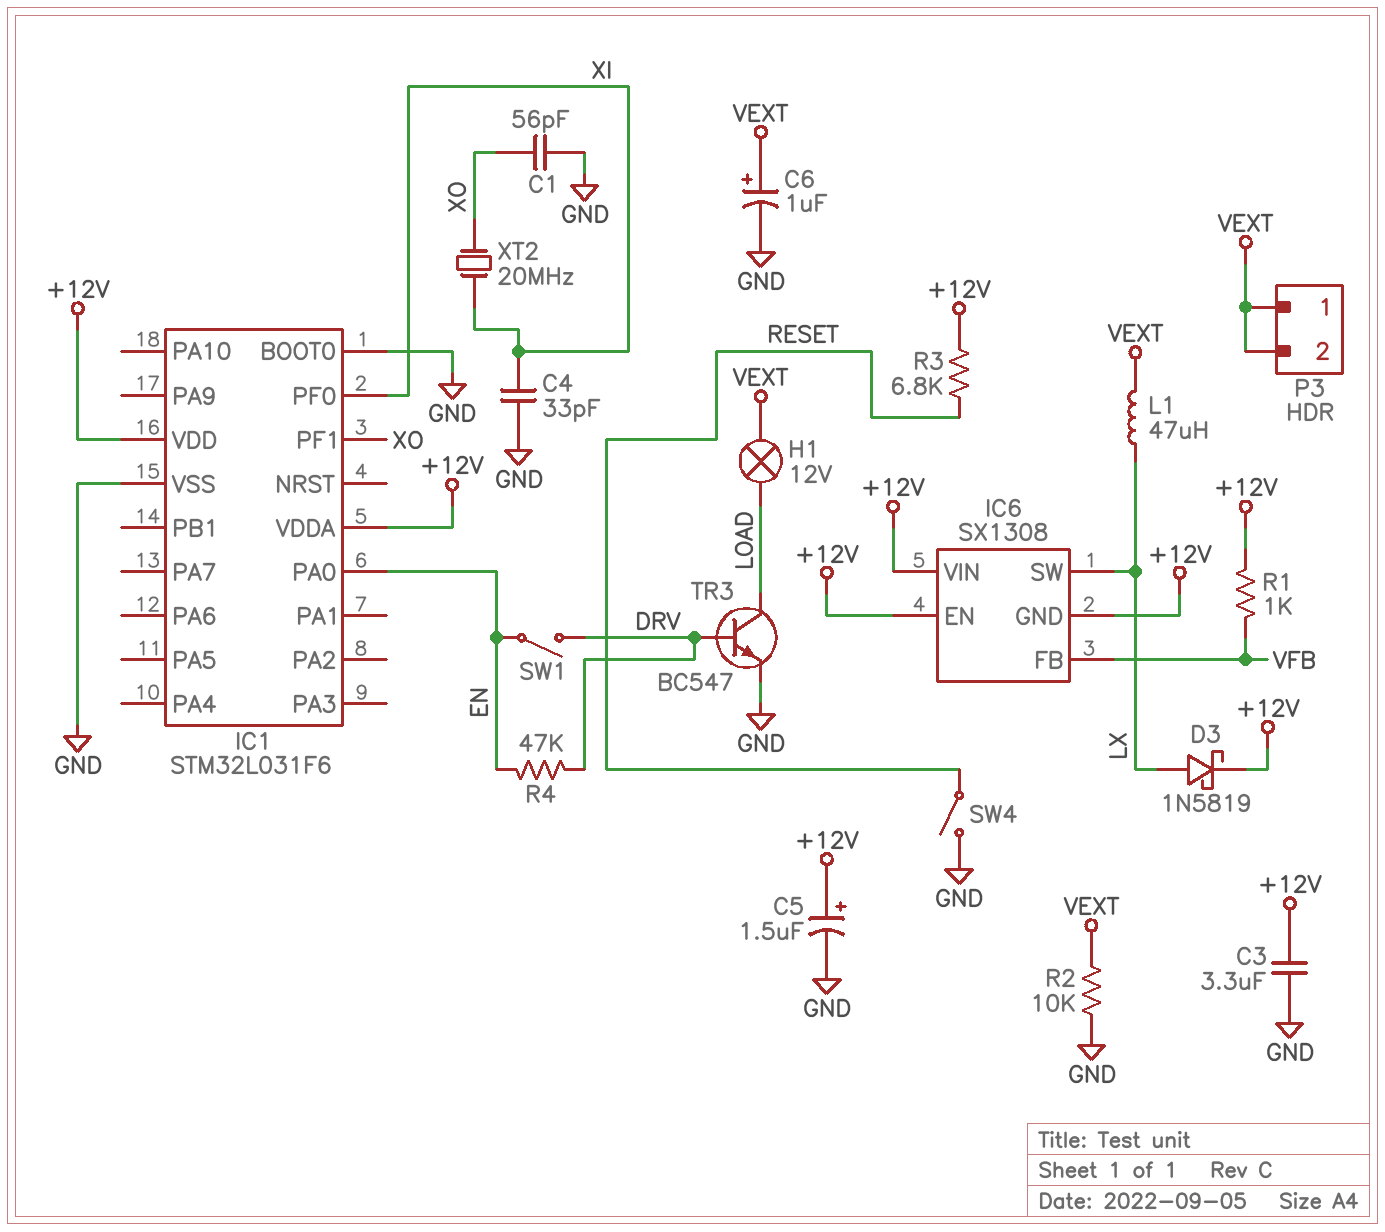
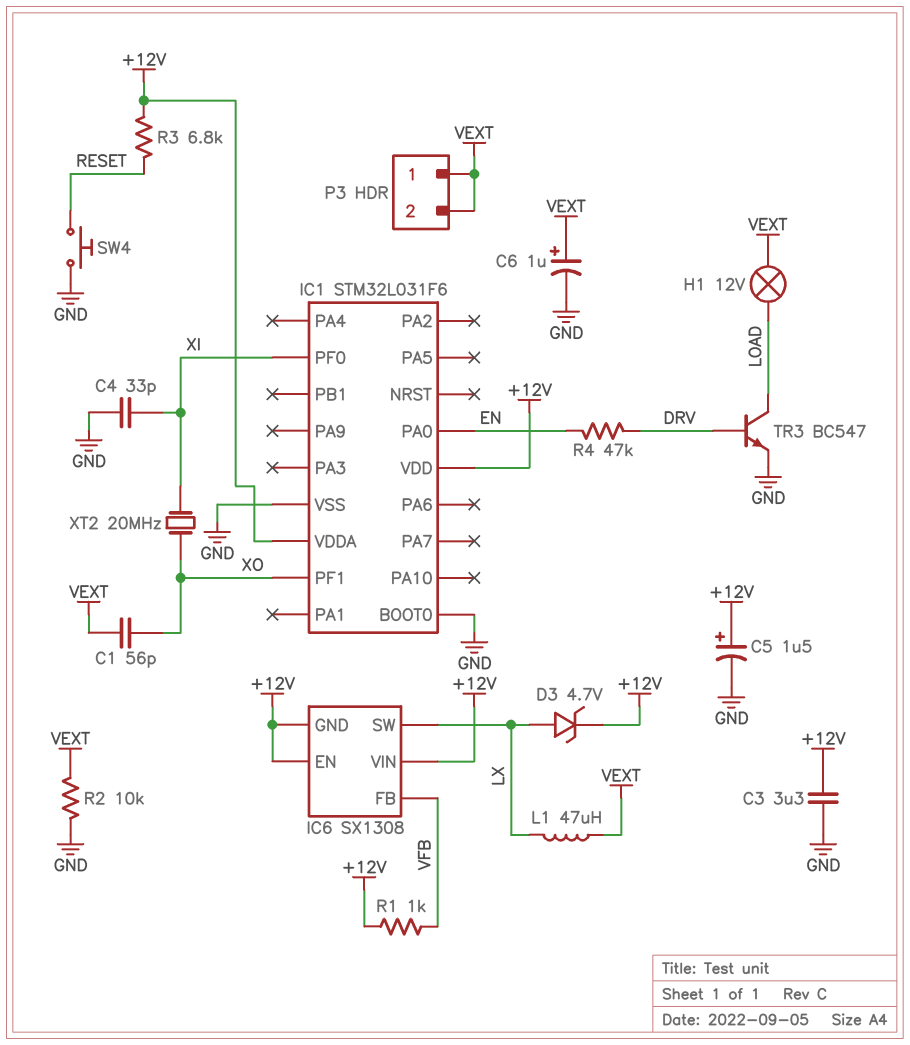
C1: 56pF (GND, XO) -> 56pF (VEXT, XO)
D3: schottky 1N5819 (A LX, K +12V) -> zener 4.7V (A LX, K +12V)
SW1: switch (DRV, EN) -> none
SW4: switch (GND, RESET) -> button (GND, RESET)

